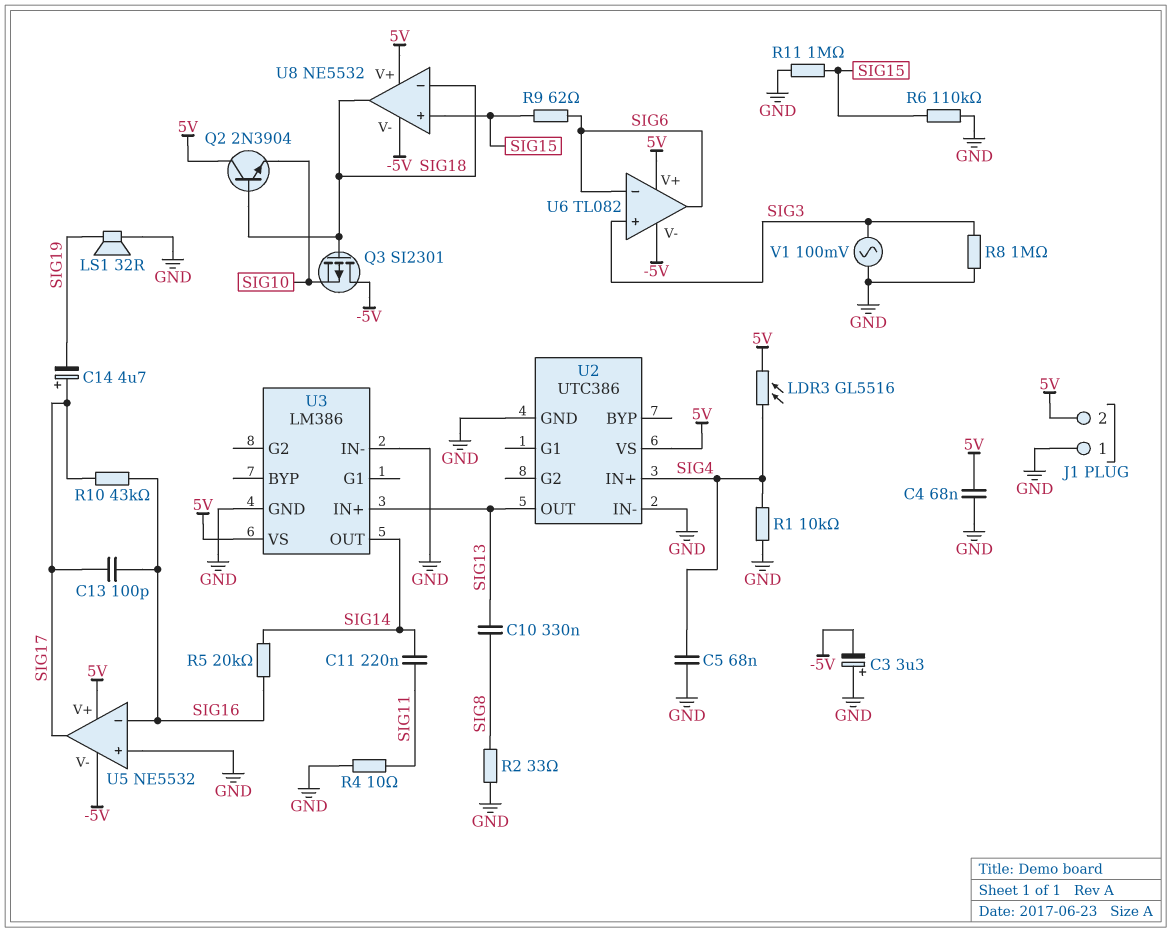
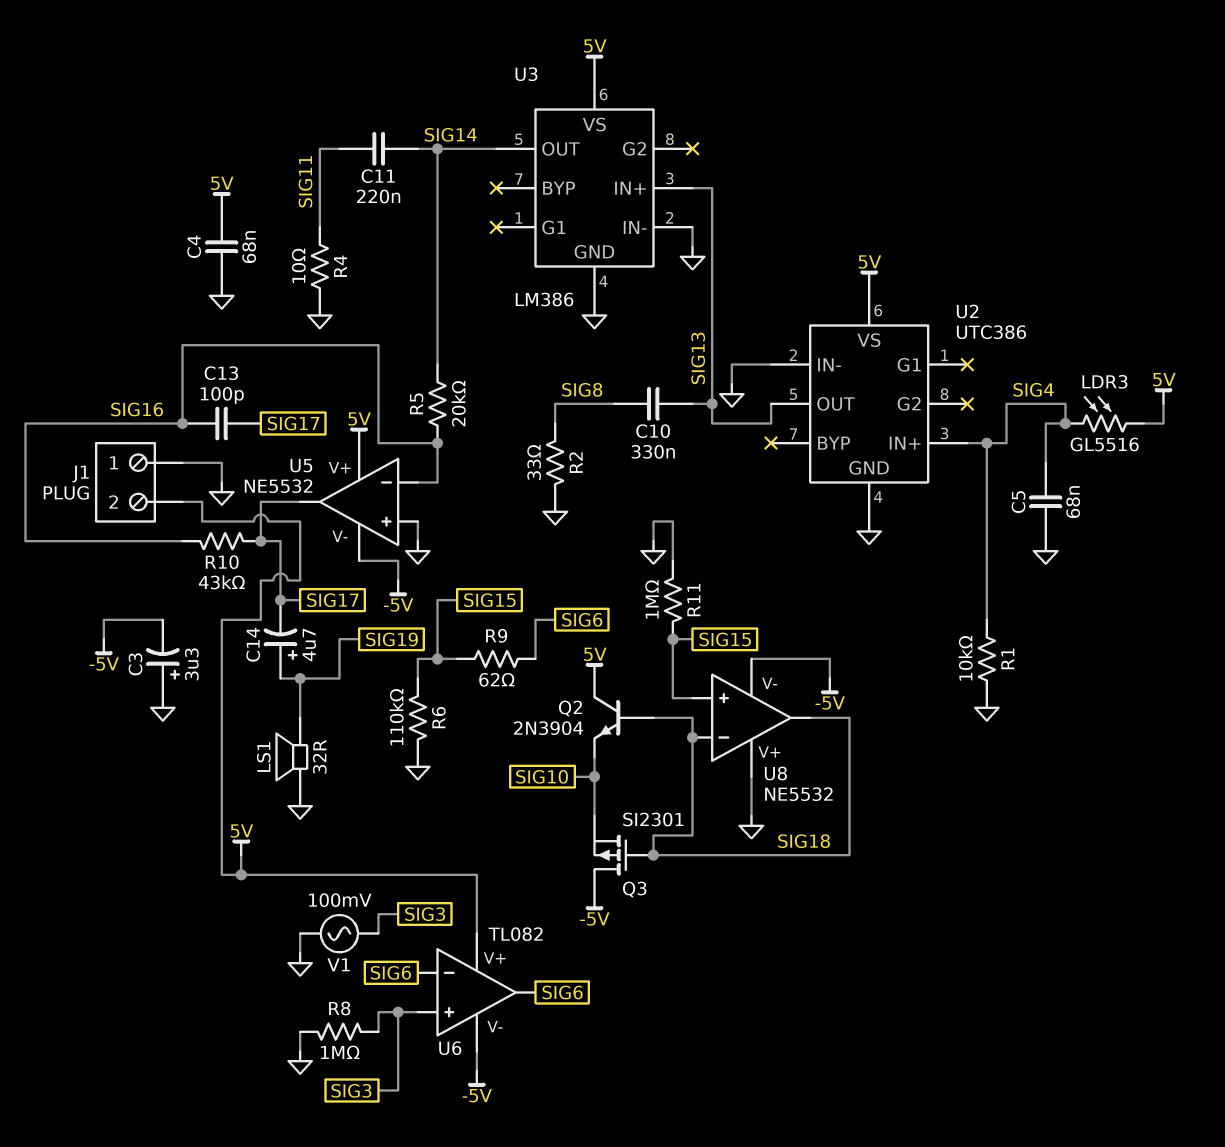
C14: 4.7uF (plus SIG17, minus SIG19) -> 4.7uF (plus SIG19, minus SIG17)
U8 pin V+: 5V -> GND

